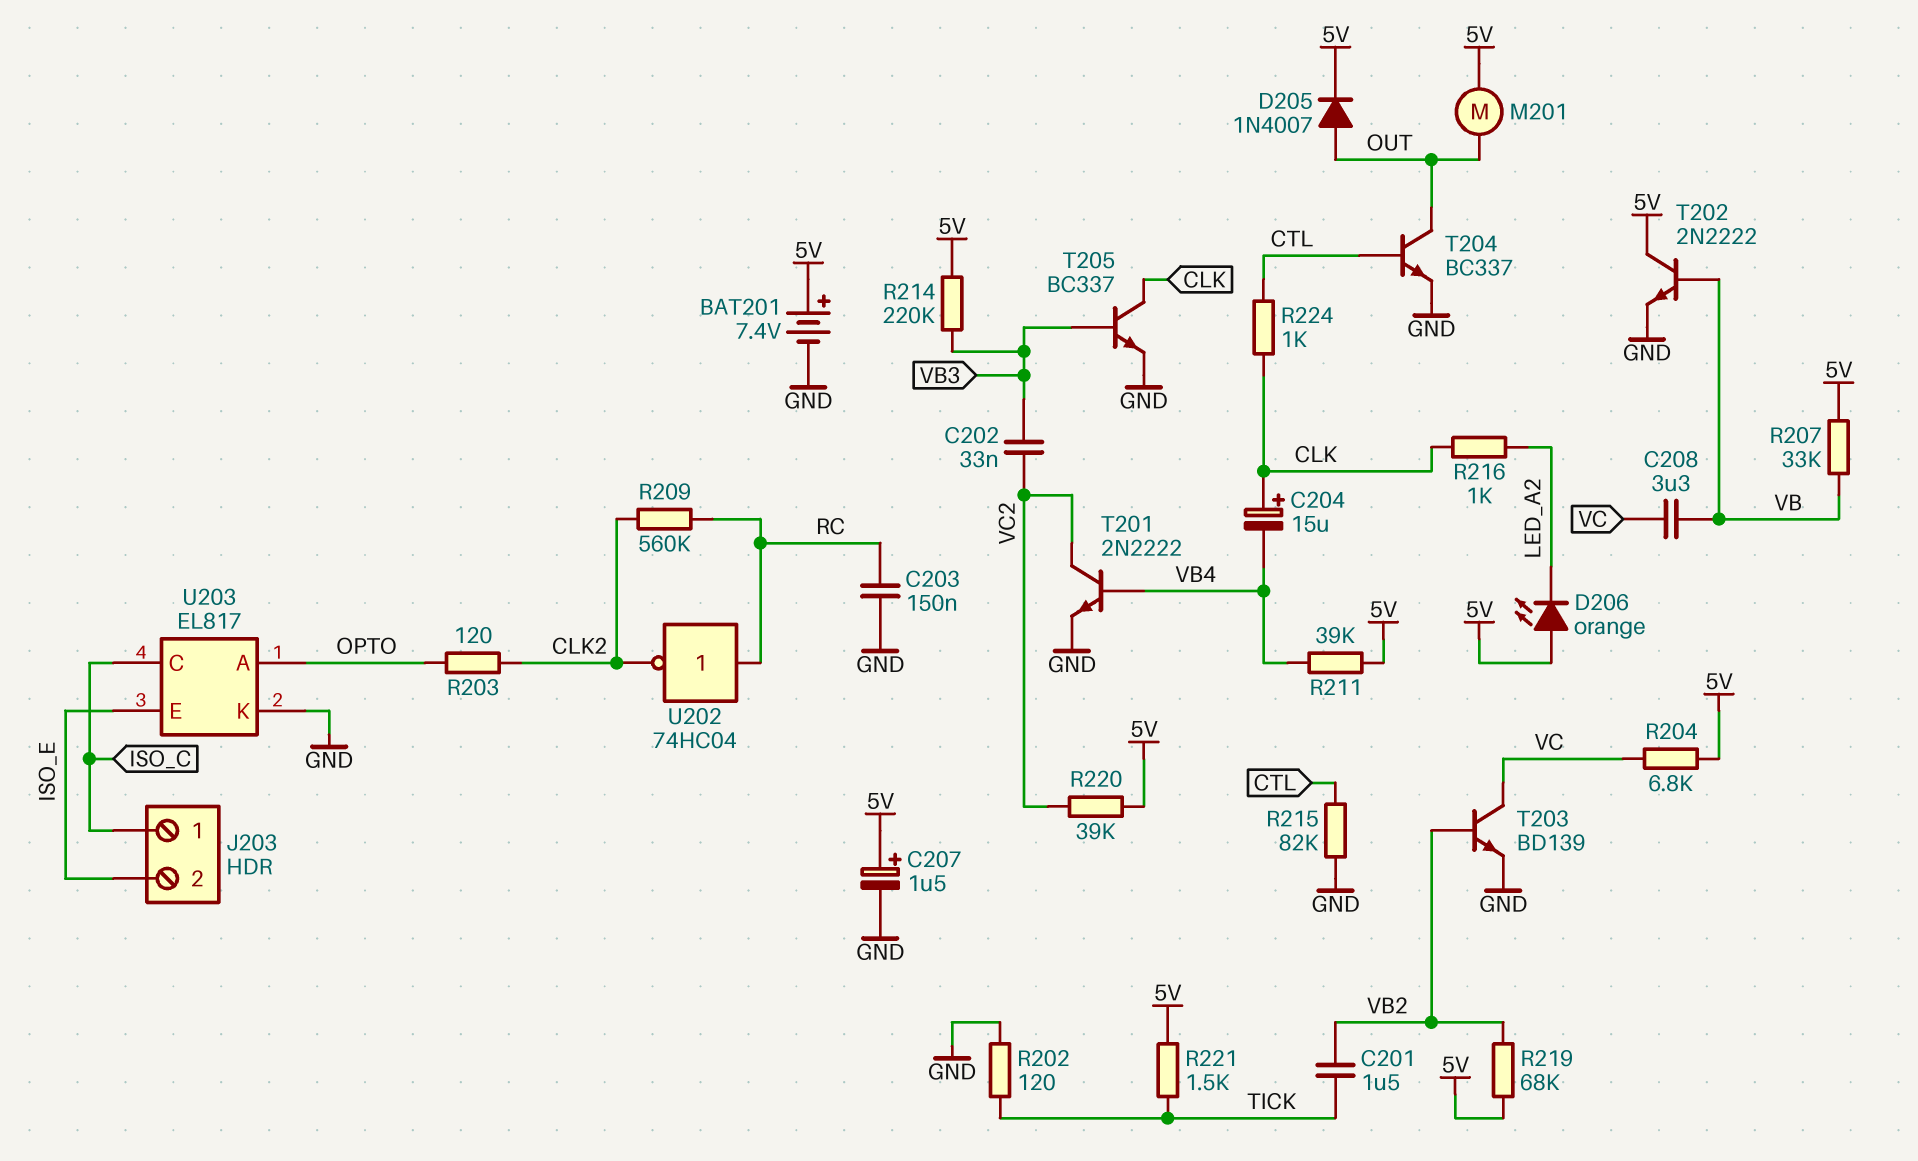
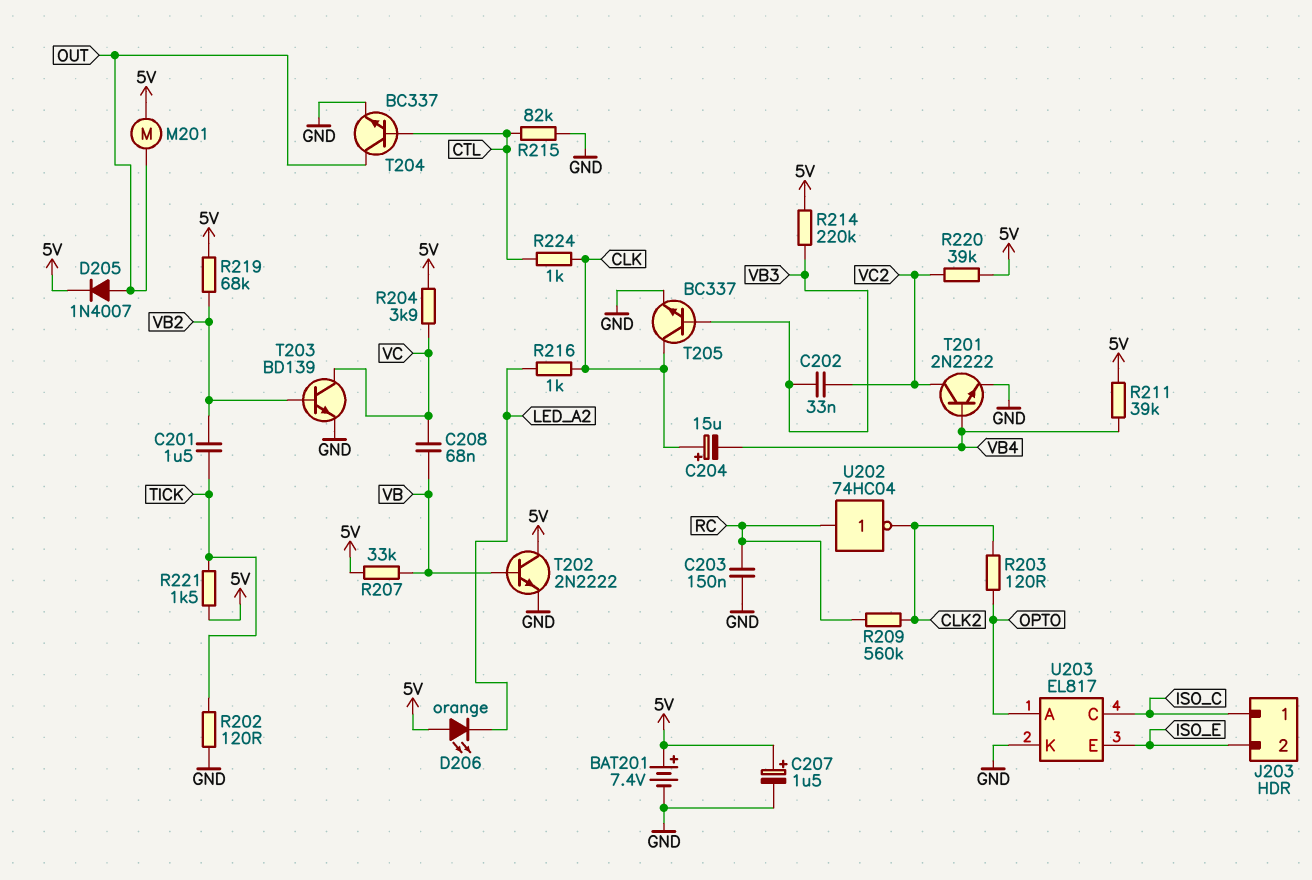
C208: 3.3uF (VB, VC) -> 68nF (VB, VC)
R204: 6.8k (5V, VC) -> 3.9k (5V, VC)

